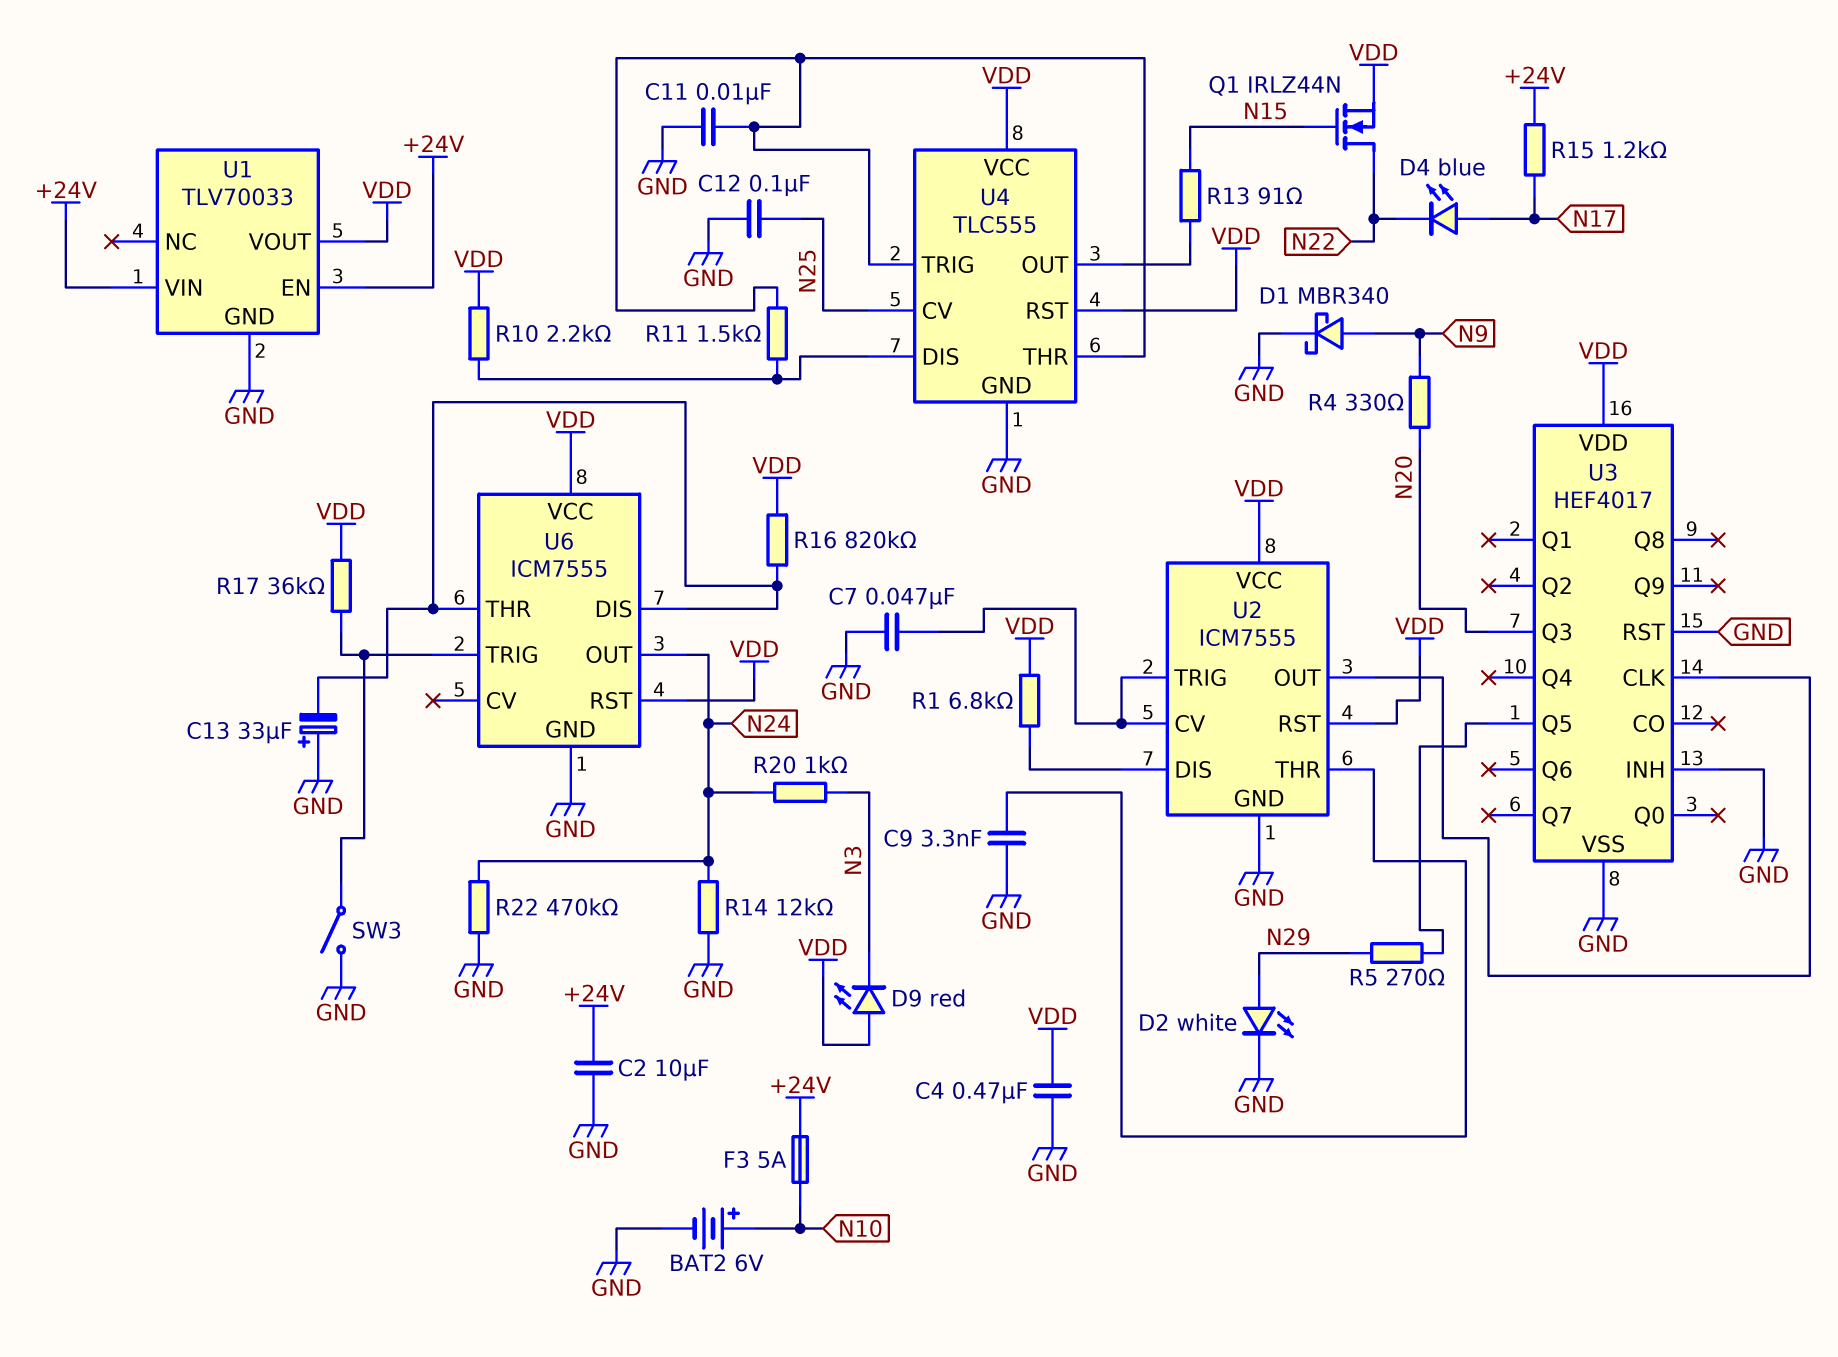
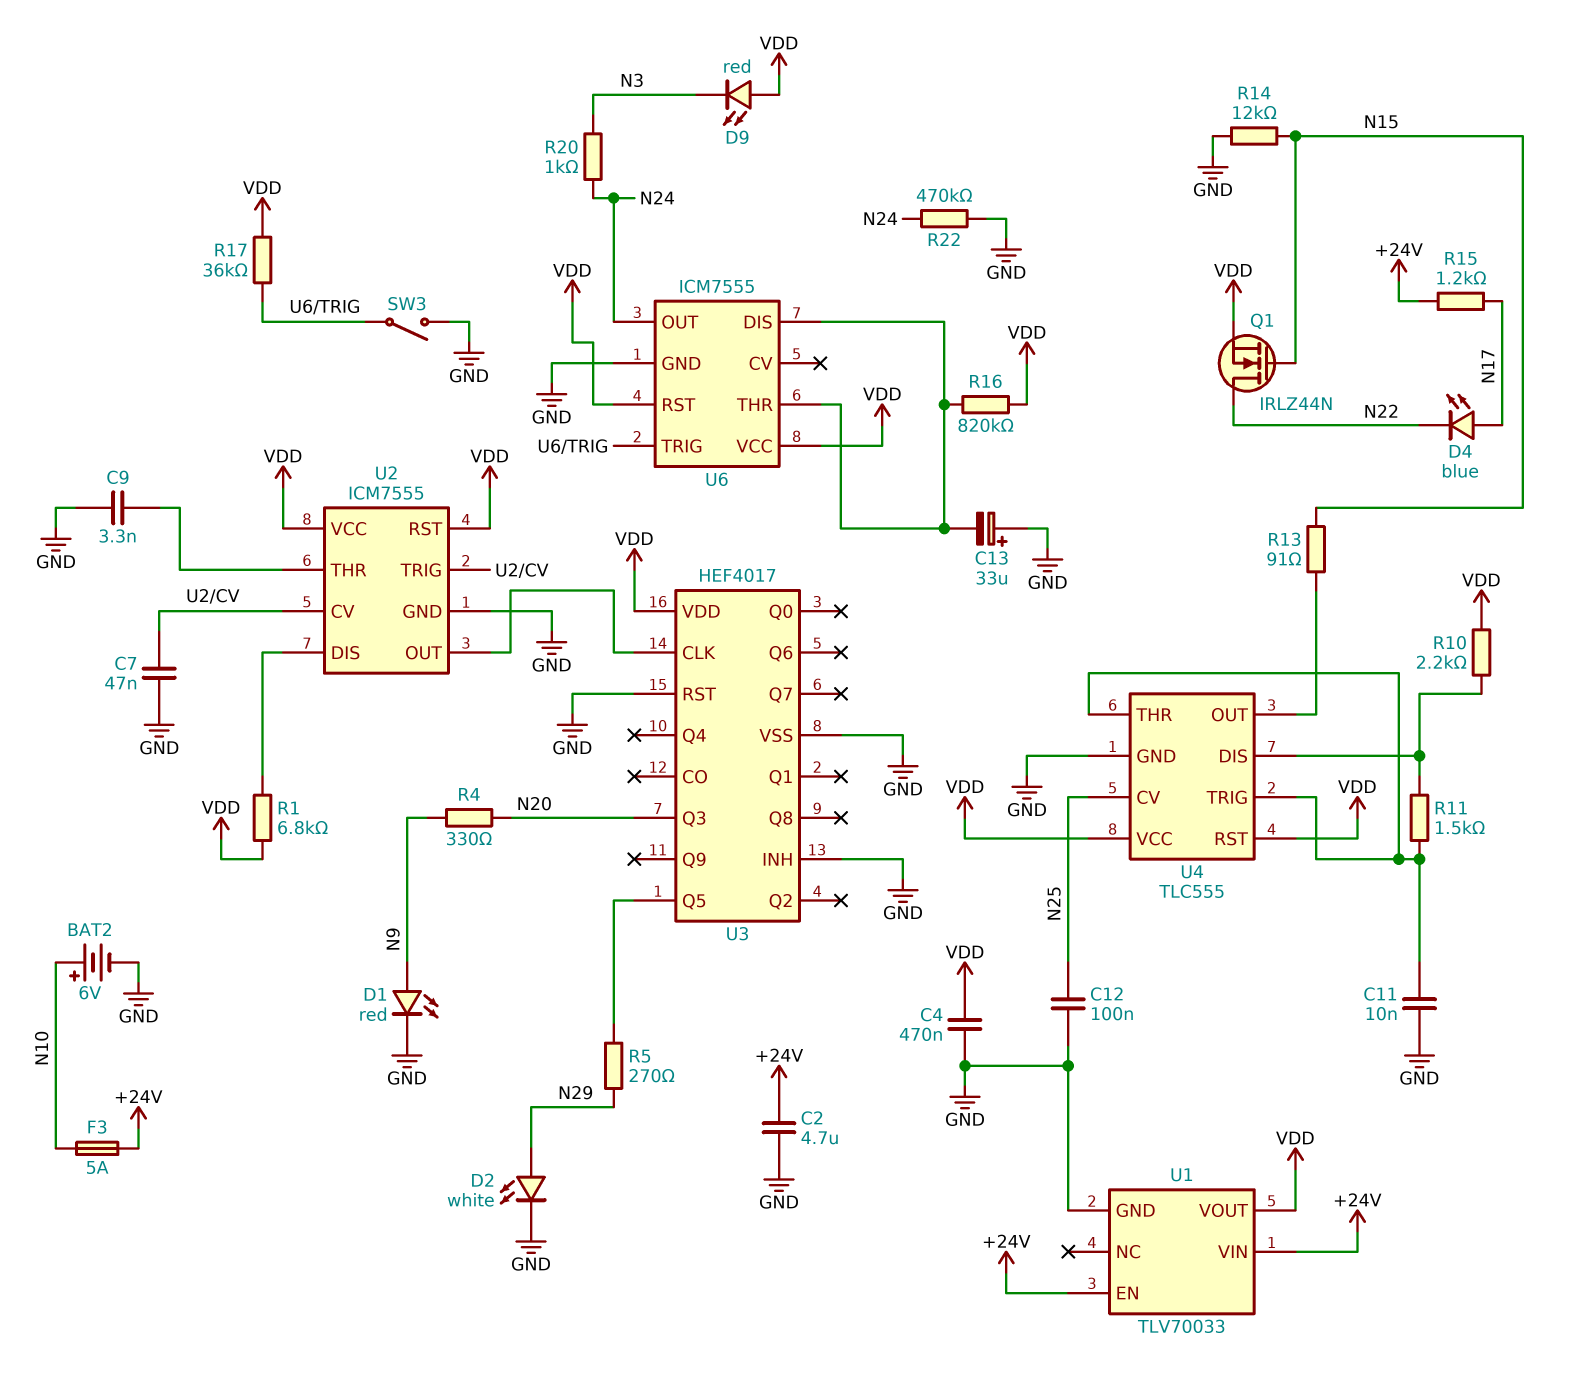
C2: 10uF (+24V, GND) -> 4.7uF (+24V, GND)
D1: schottky MBR340 (A N9, K GND) -> LED red (A N9, K GND)
R14: 12k (GND, N24) -> 12k (GND, N15)

